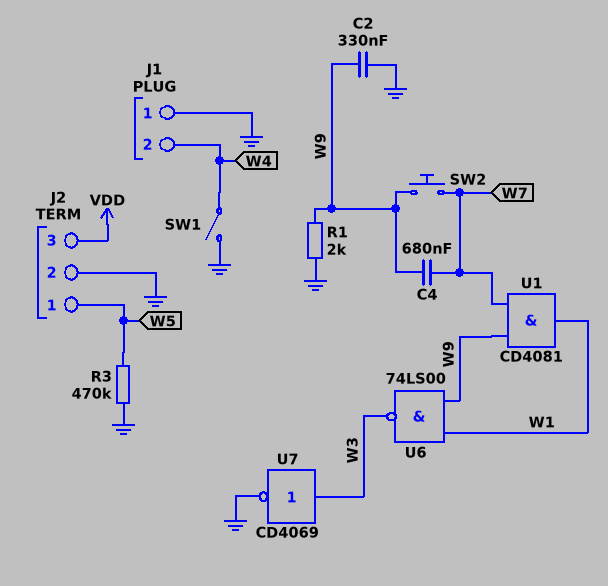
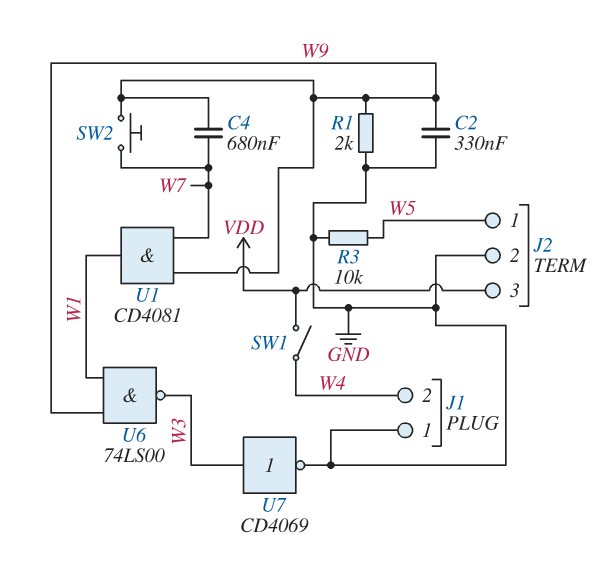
R3: 470k (GND, W5) -> 10k (GND, W5)
SW1: switch (GND, W4) -> switch (VDD, W4)

